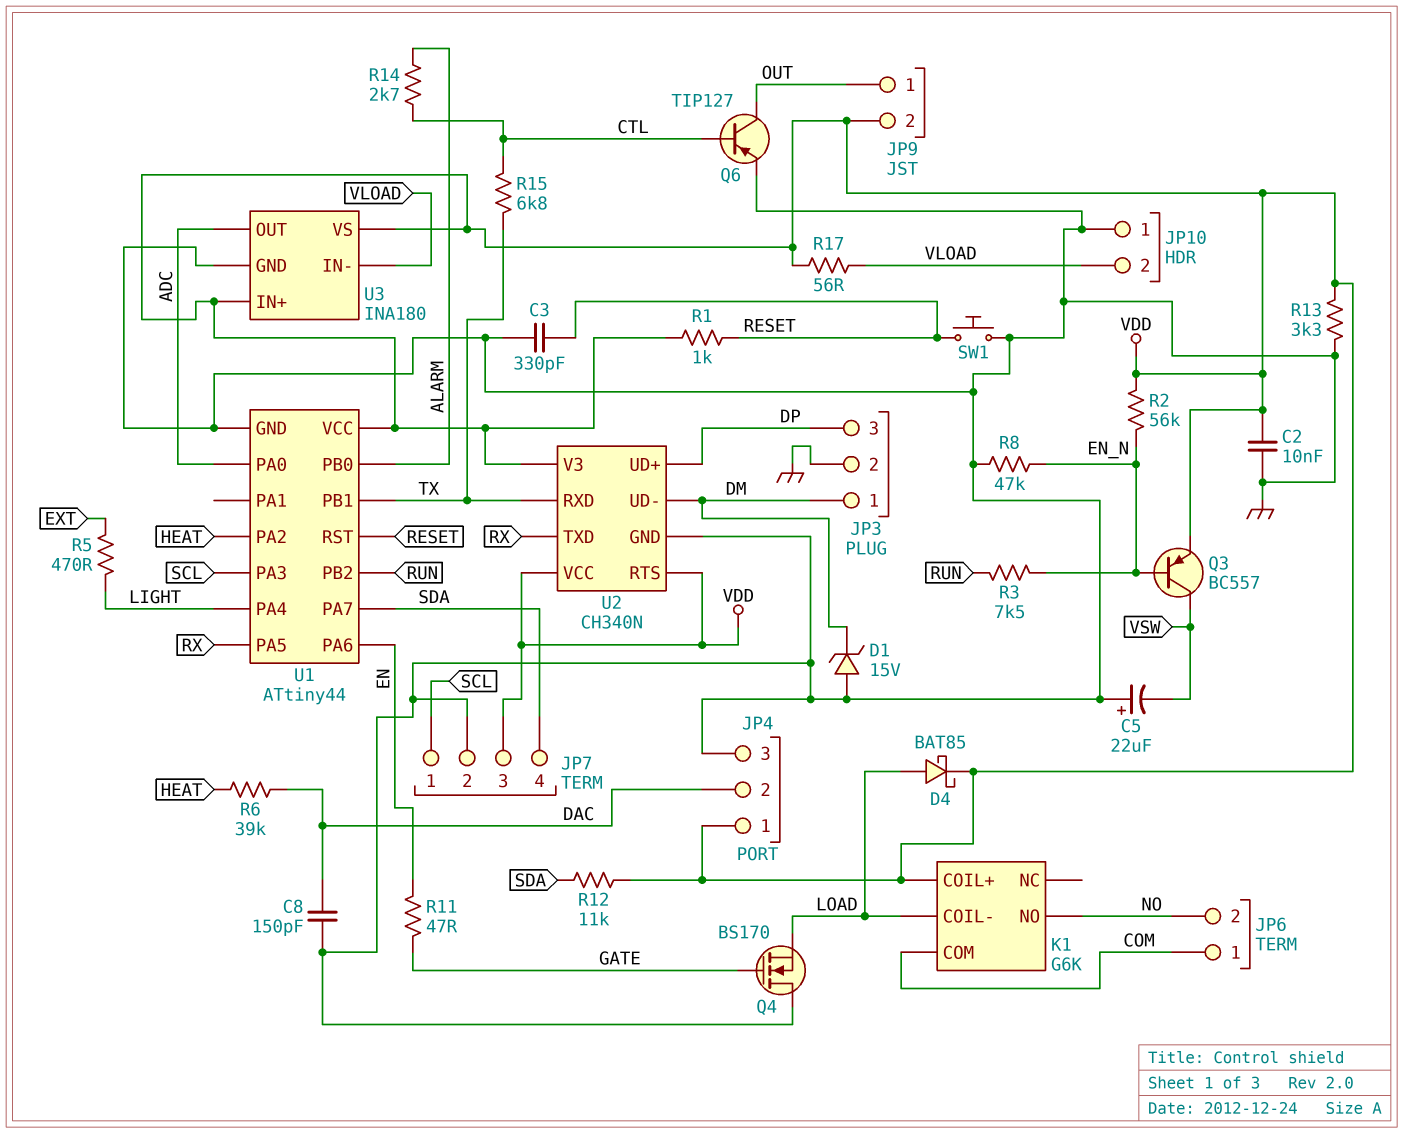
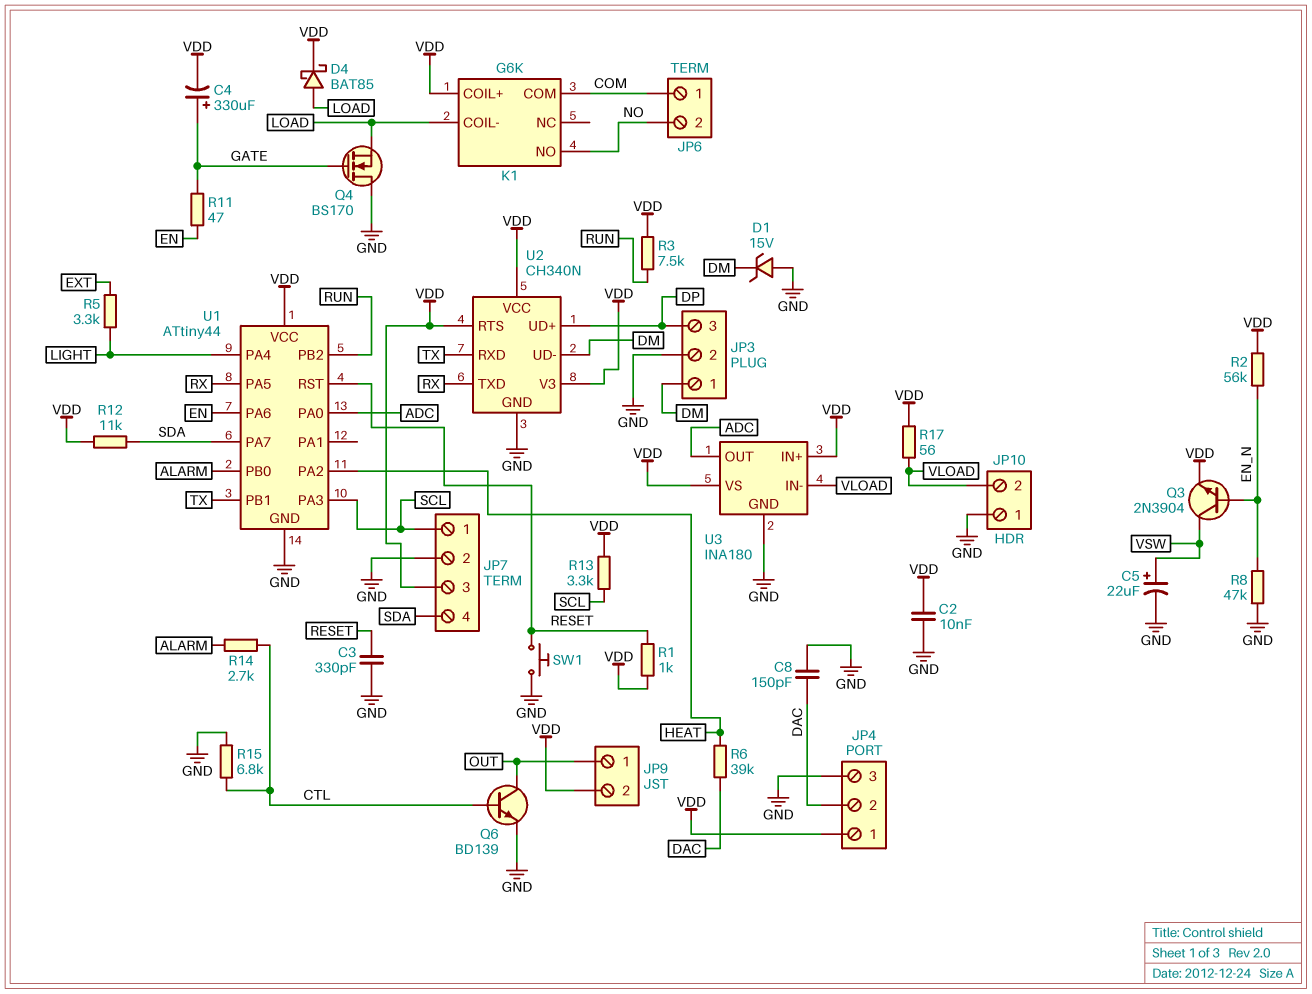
C4: none -> 330uF (plus GATE, minus VDD)
C5: 22uF (plus GND, minus VSW) -> 22uF (plus VSW, minus GND)
Q3: PNP BC557 (B EN_N, C VSW, E VDD) -> NPN 2N3904 (B EN_N, C VSW, E VDD)
Q6: PNP TIP127 (B CTL, C OUT, E GND) -> NPN BD139 (B CTL, C OUT, E GND)
R3: 7.5k (EN_N, RUN) -> 7.5k (RUN, VDD)
R5: 470 (EXT, LIGHT) -> 3.3k (EXT, LIGHT)
R13: 3.3k (GND, VDD) -> 3.3k (SCL, VDD)
R15: 6.8k (CTL, TX) -> 6.8k (CTL, GND)

